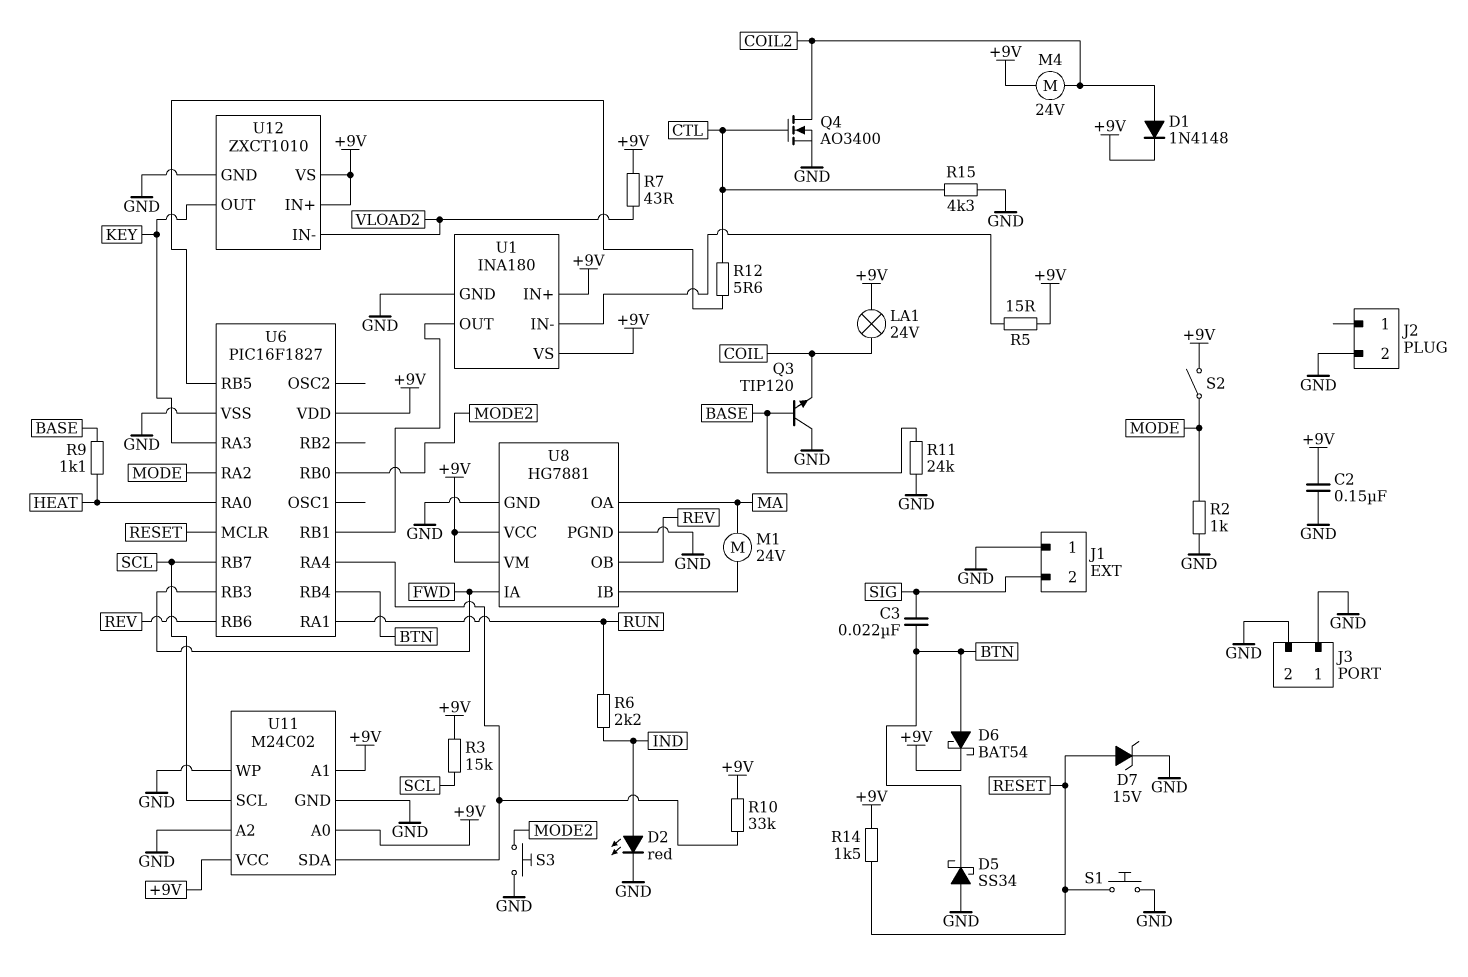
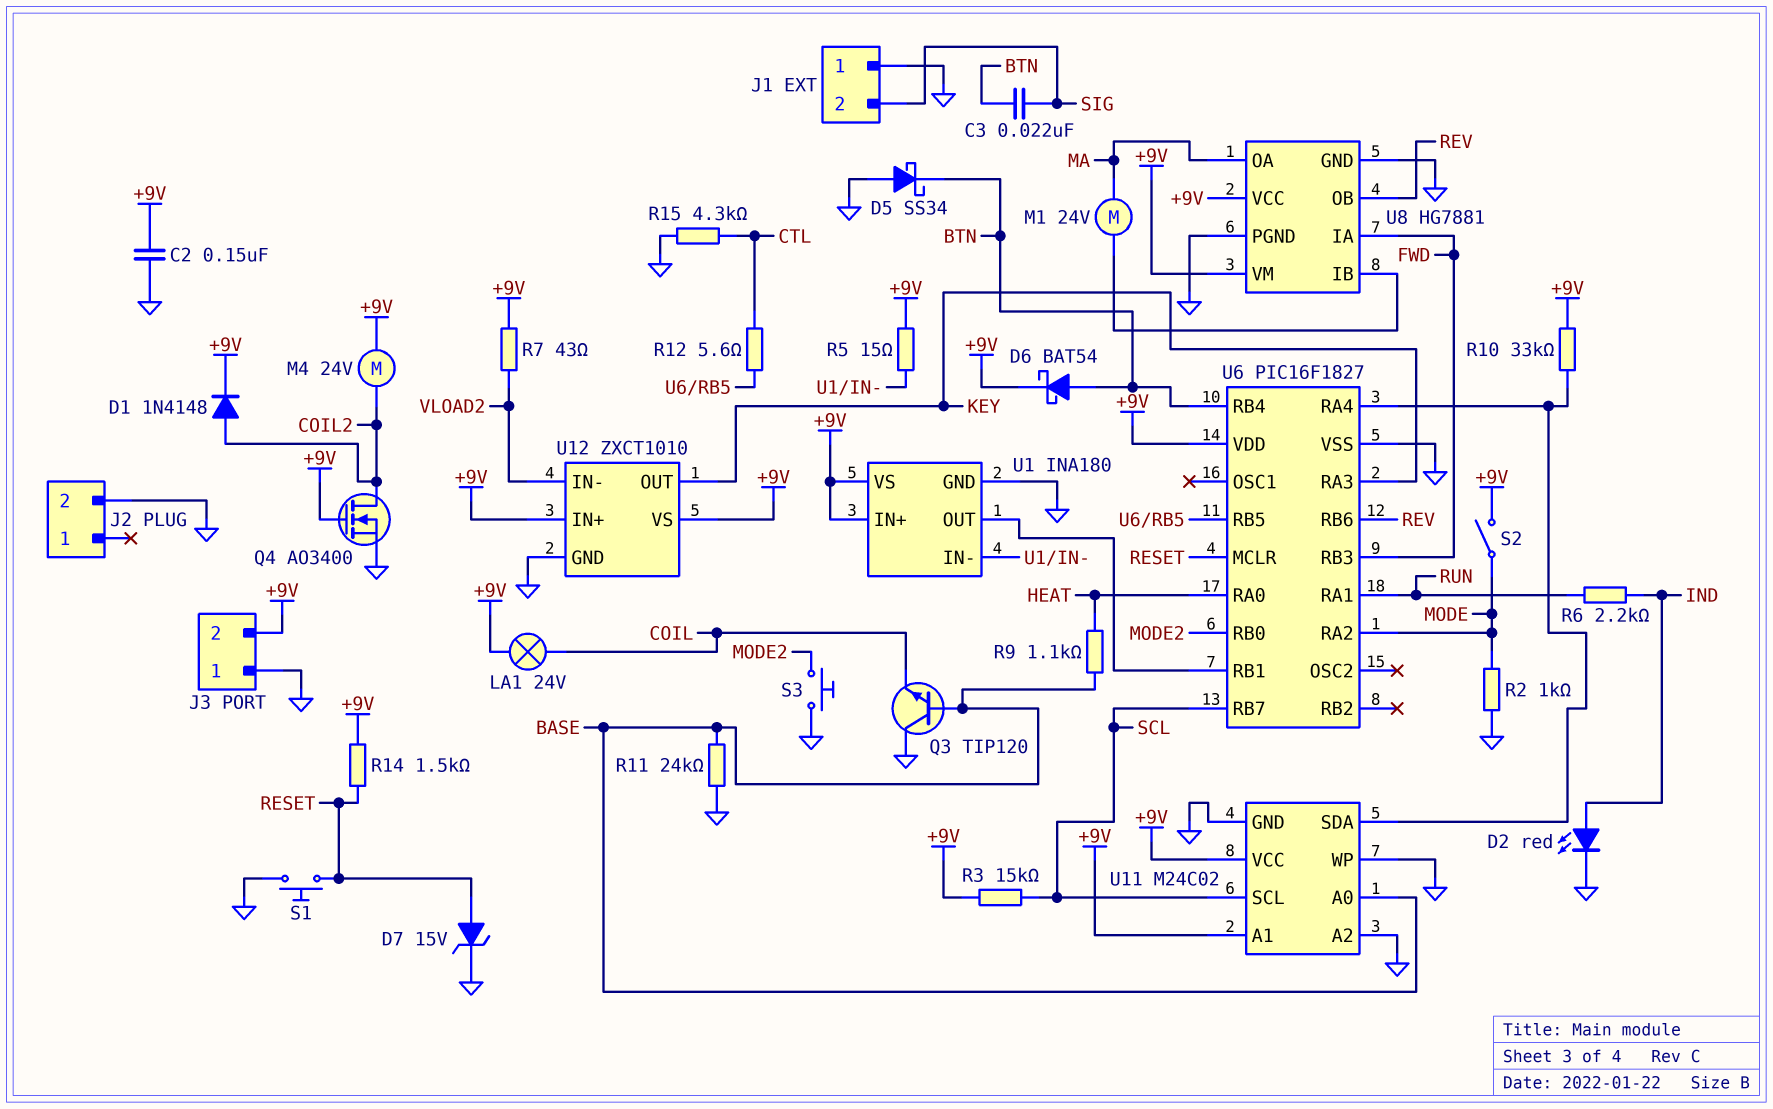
J3 pin 2: GND -> +9V
Q4: NMOS AO3400 (G CTL, D COIL2, S GND) -> NMOS AO3400 (G +9V, D COIL2, S GND)
U11 pin A0: +9V -> BASE

